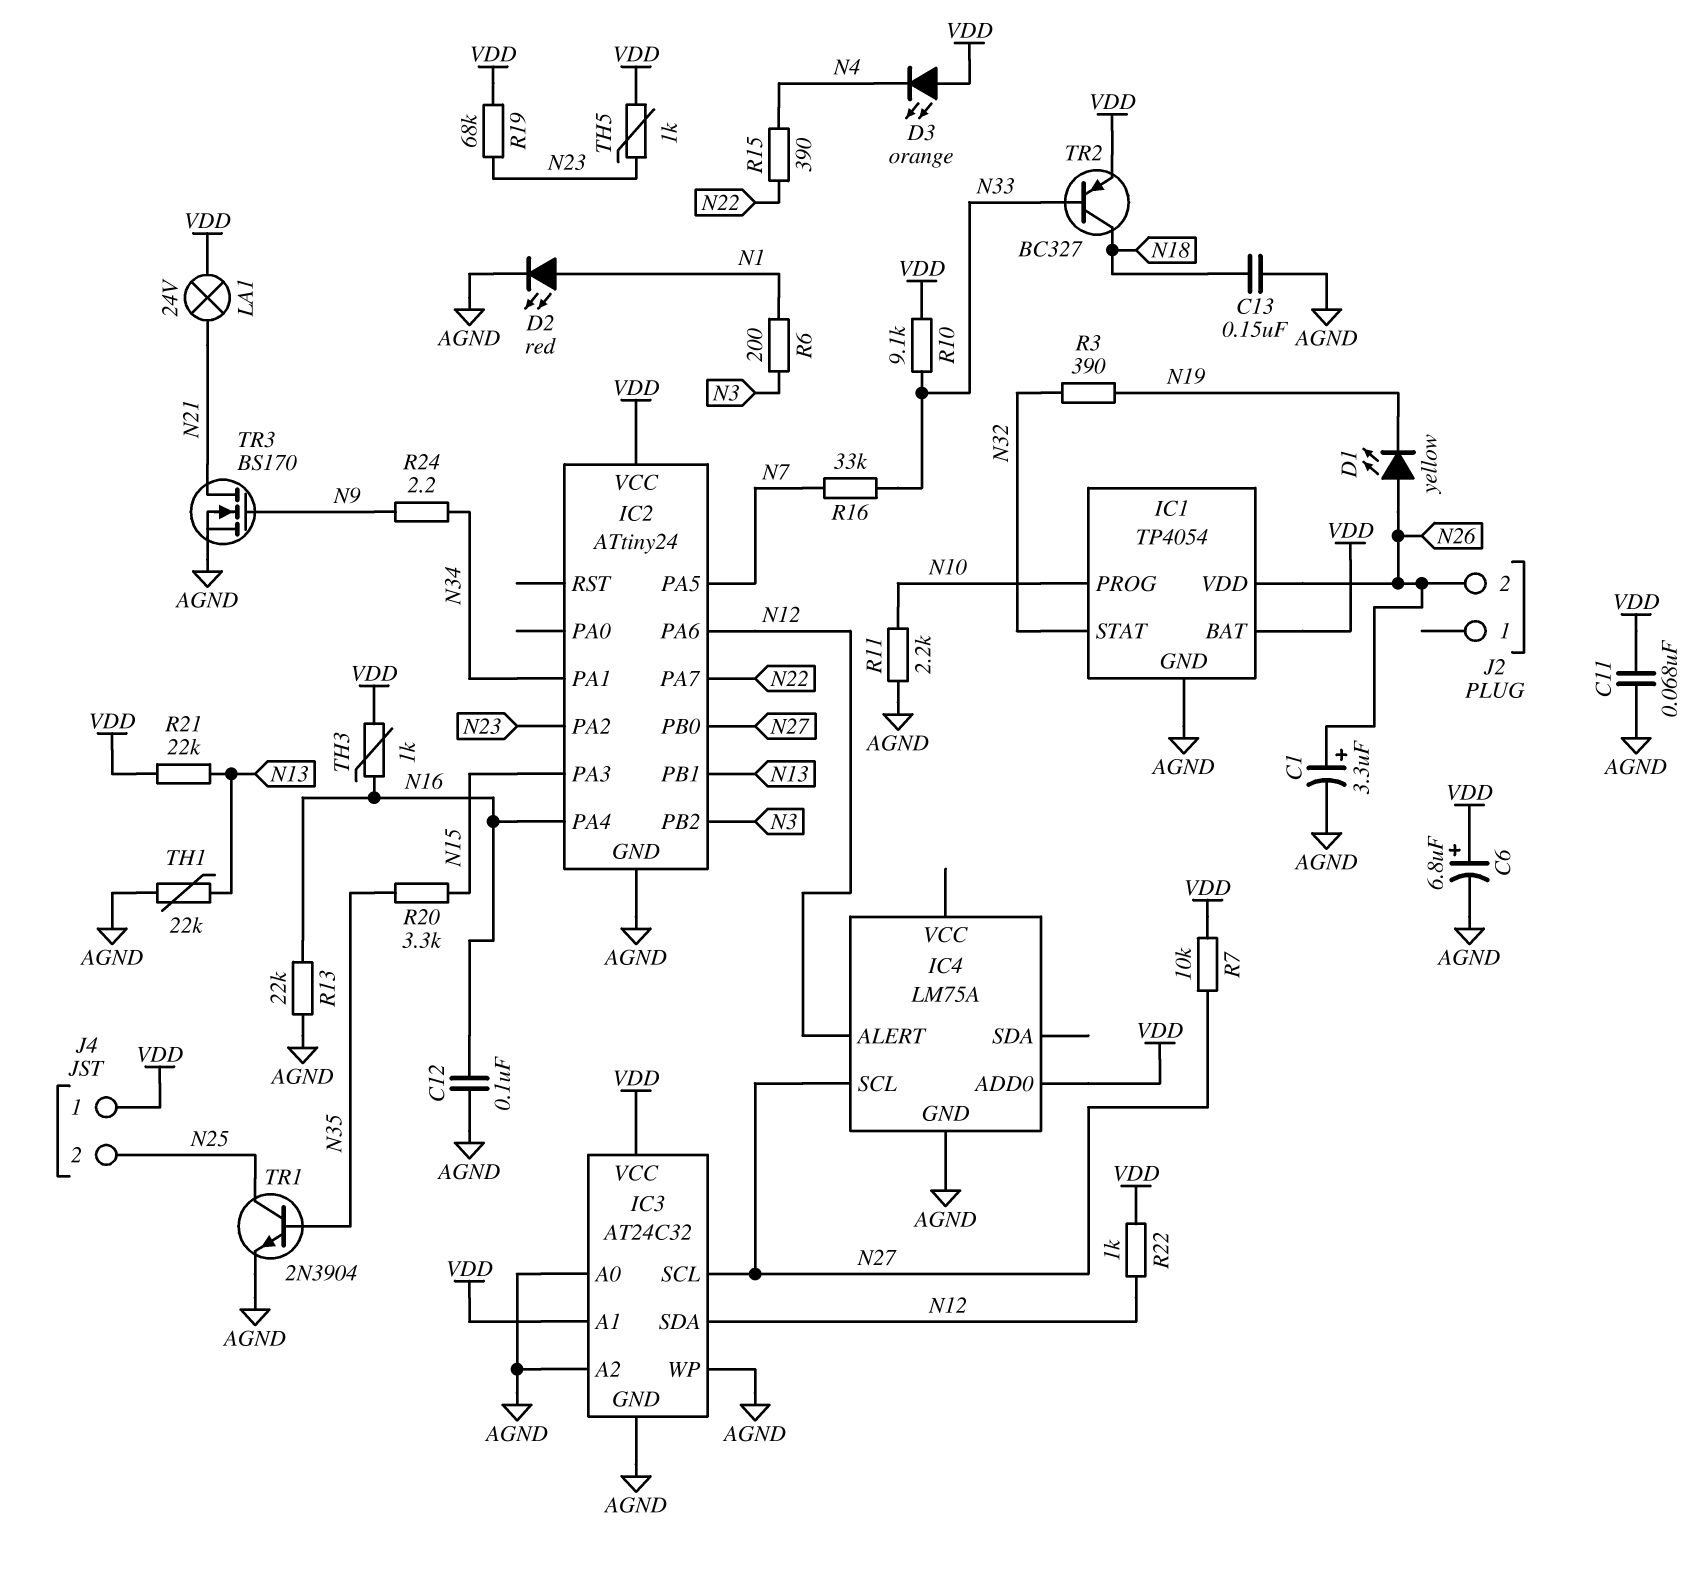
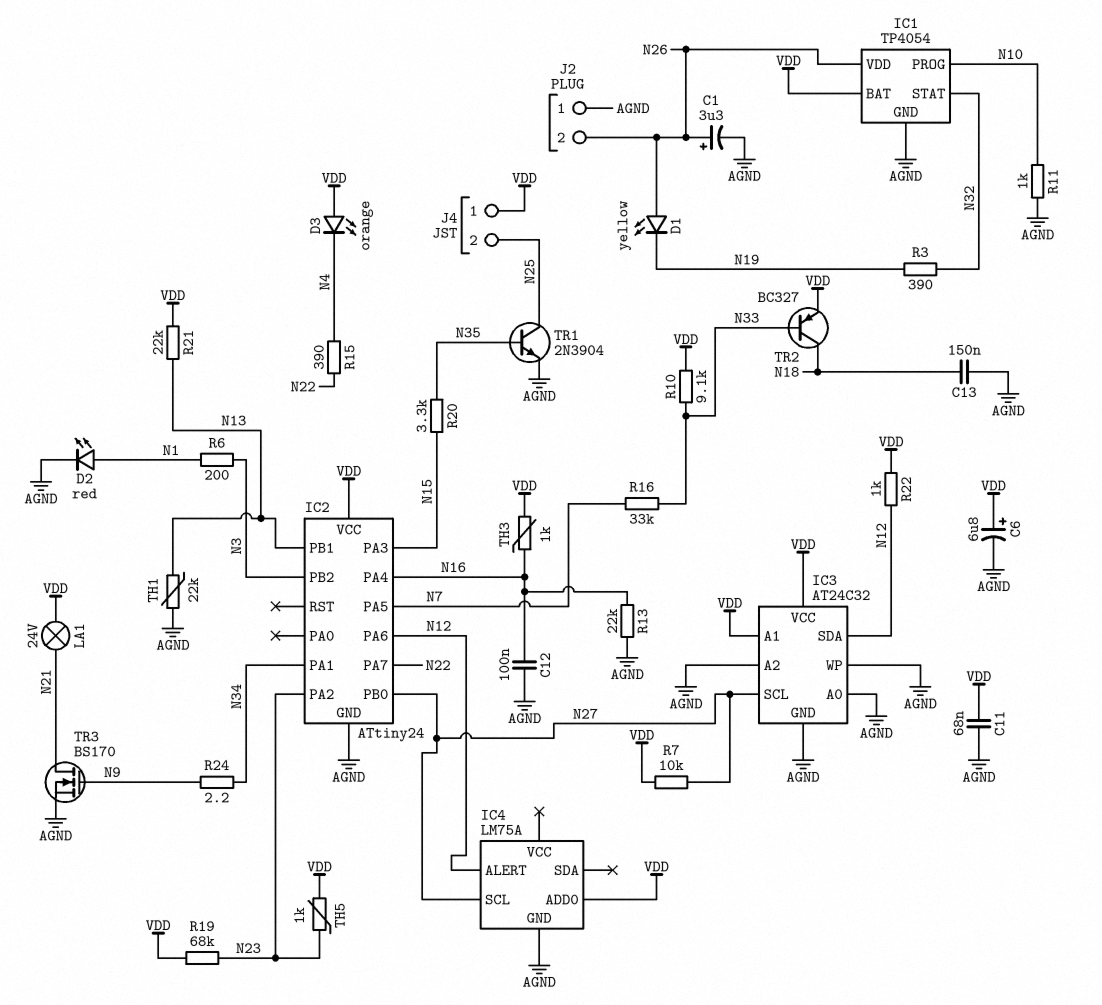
J2 pin 1: none -> AGND
R11: 2.2k (AGND, N10) -> 1k (AGND, N10)

